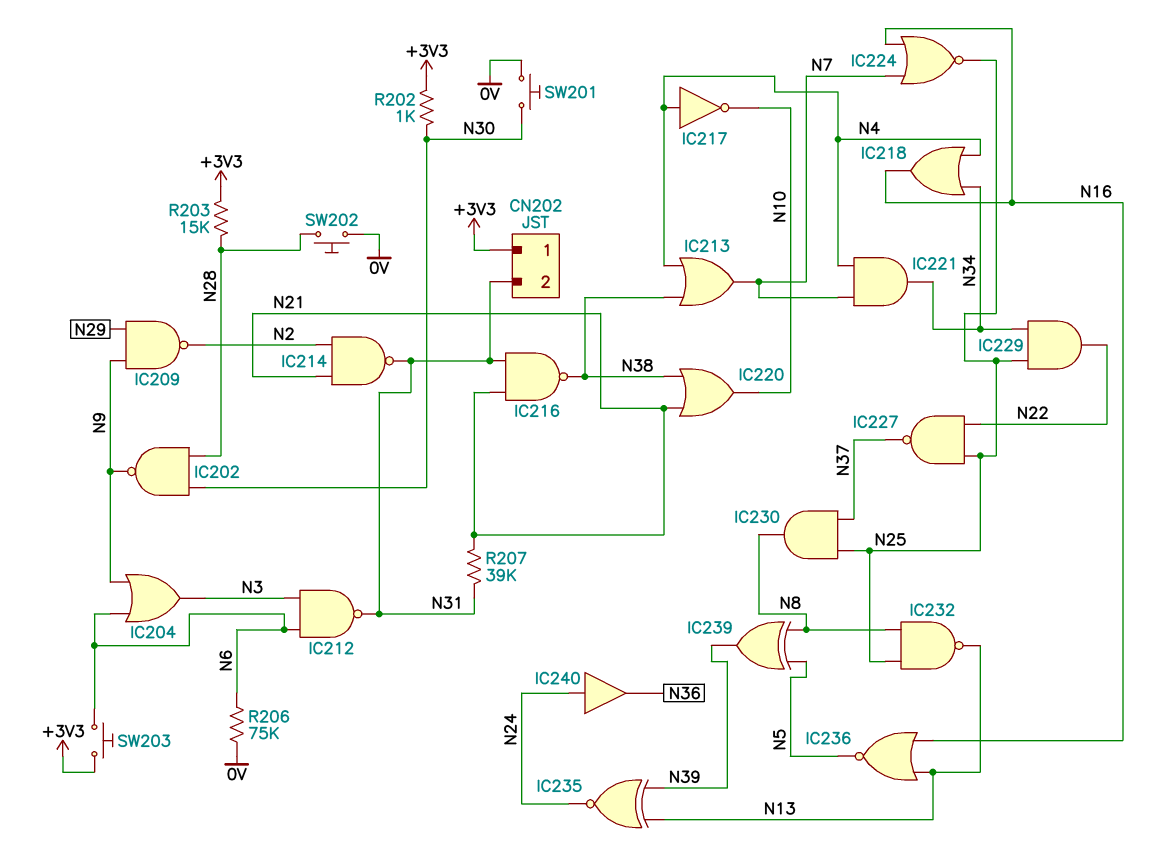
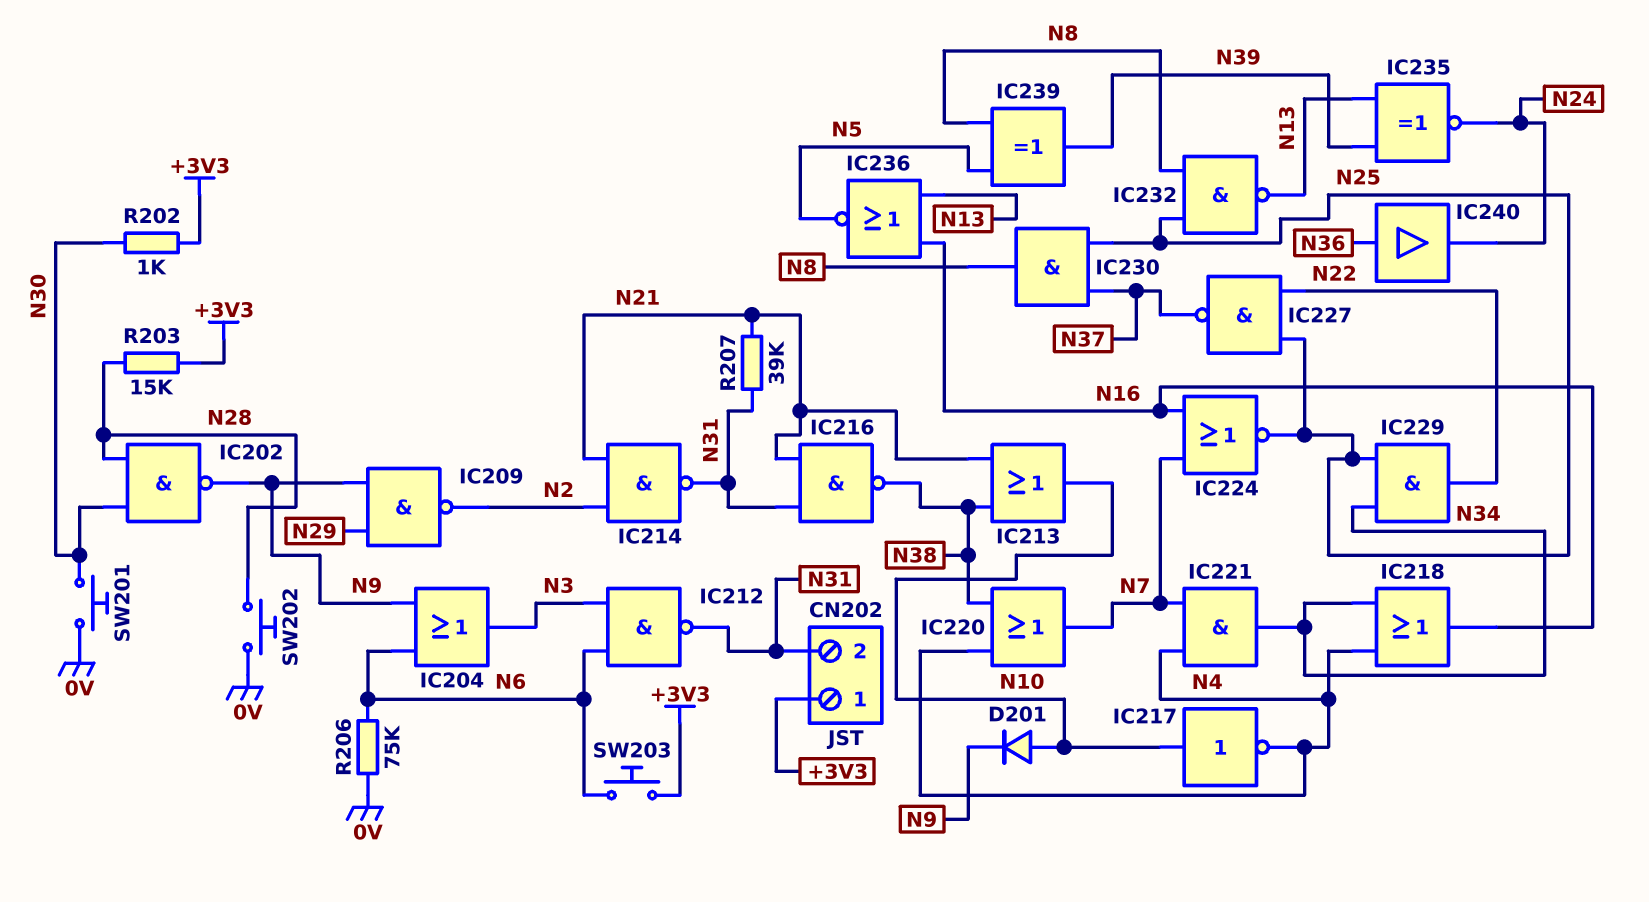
D201: none -> diode (A N10, K N9)
IC213: OR (in N4, in N38, out N7) -> OR (in N21, in N38, out N10)
IC217: NOT (in N4, out N10) -> NOT (in N10, out N4)
IC220: OR (in N21, in N38, out N10) -> OR (in N4, in N38, out N7)
IC240: buffer (in N24, out N36) -> buffer (in N36, out N24)

